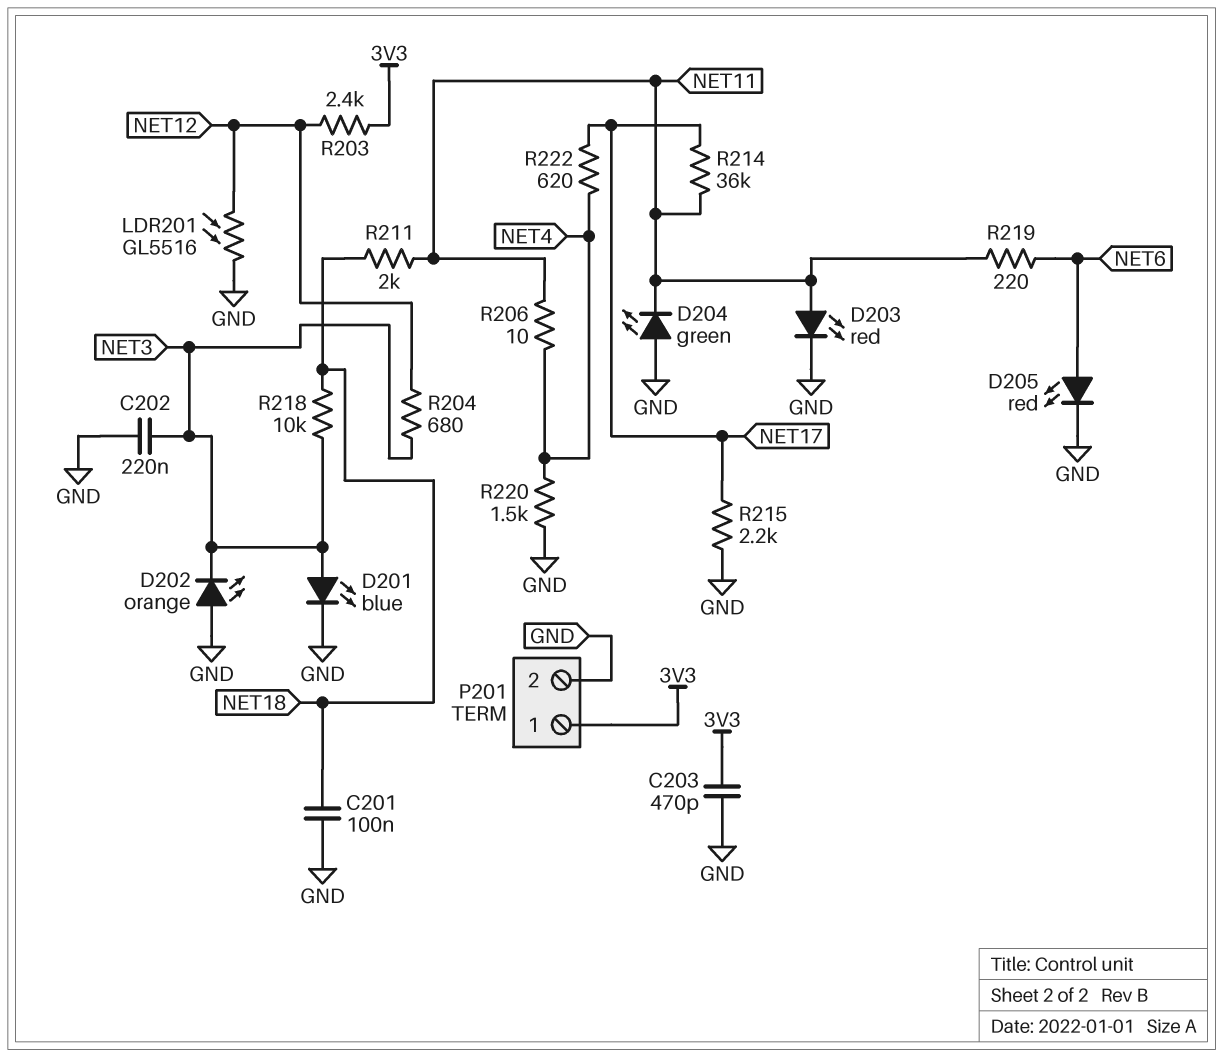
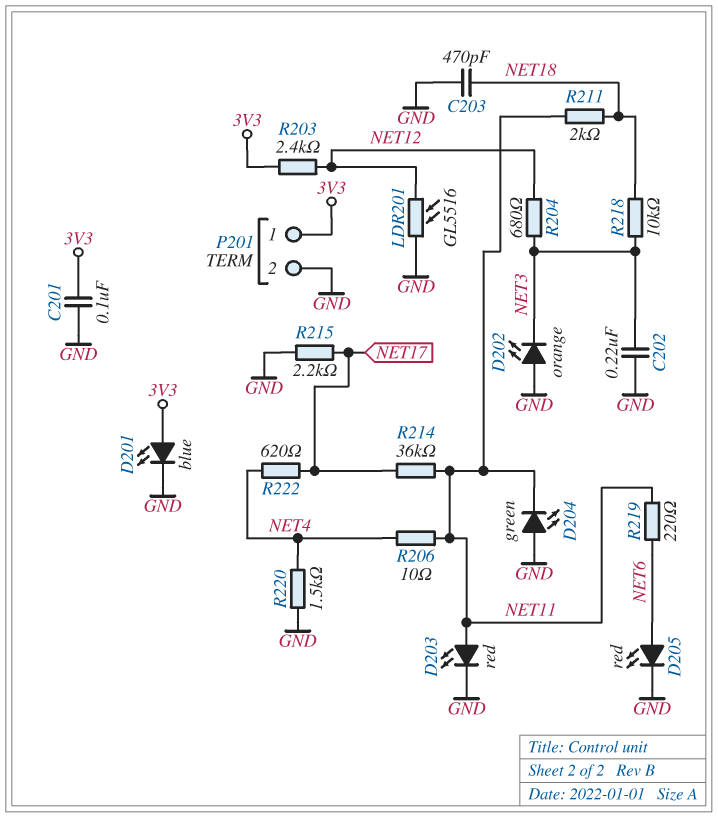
C201: 100nF (GND, NET18) -> 100nF (3V3, GND)
C203: 470pF (3V3, GND) -> 470pF (GND, NET18)
D201: LED blue (A NET3, K GND) -> LED blue (A 3V3, K GND)

